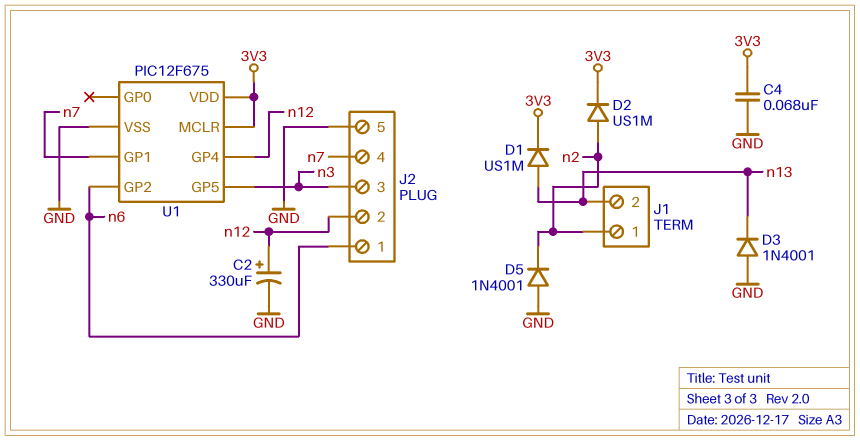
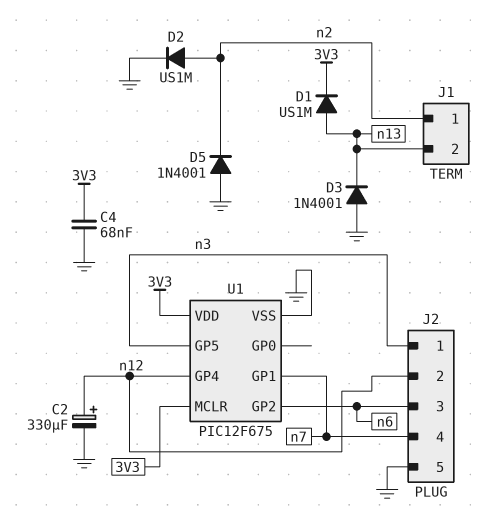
D2: diode US1M (A n2, K 3V3) -> diode US1M (A n2, K GND)
J2 pin 1: n6 -> n3
J2 pin 3: n3 -> n6

